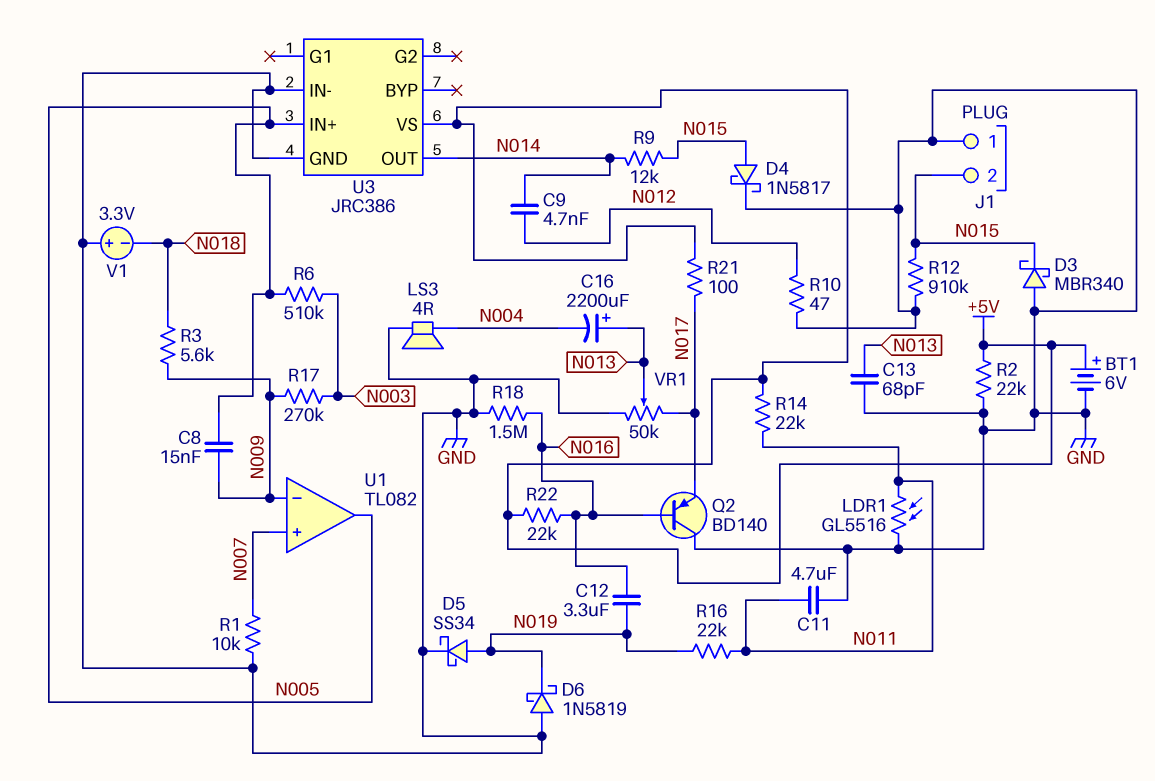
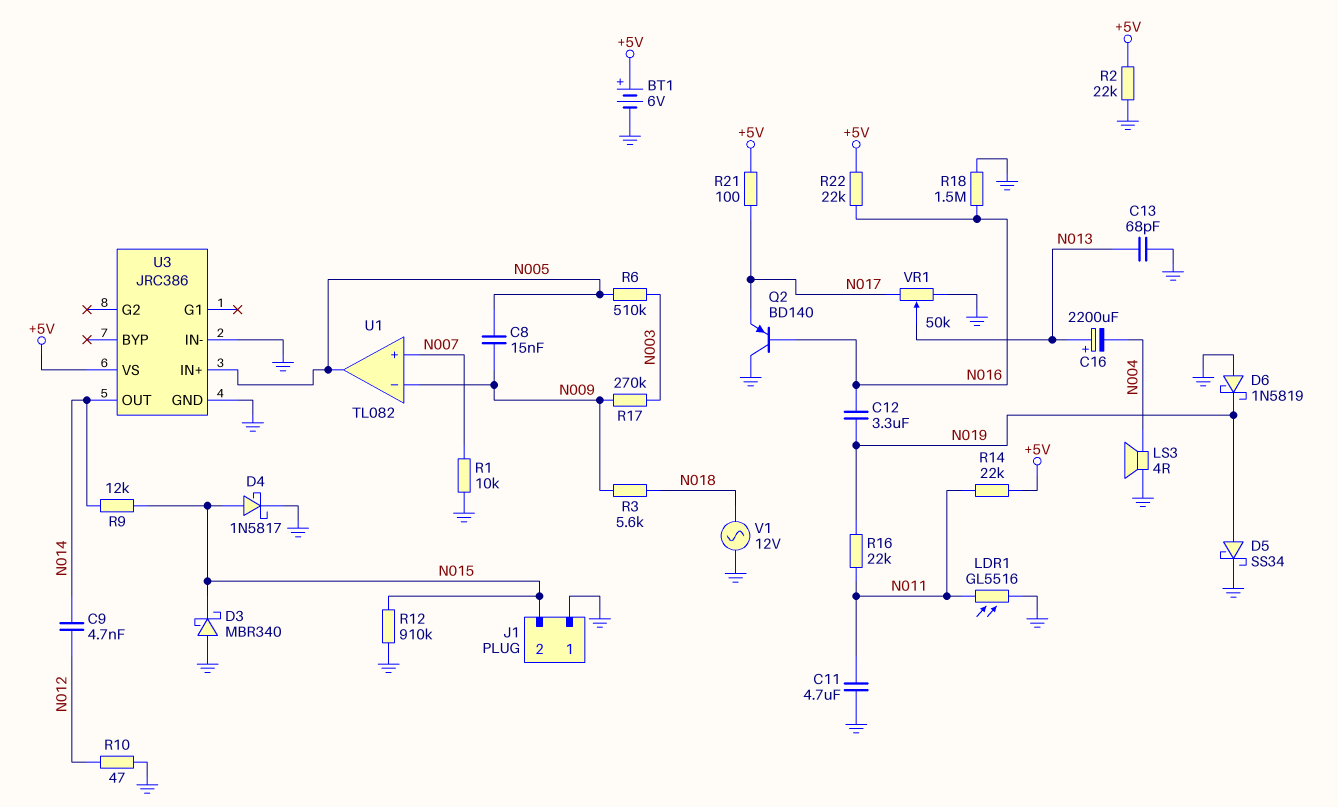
V1: 3.3V (plus GND, minus N018) -> AC 12V (GND, N018)

